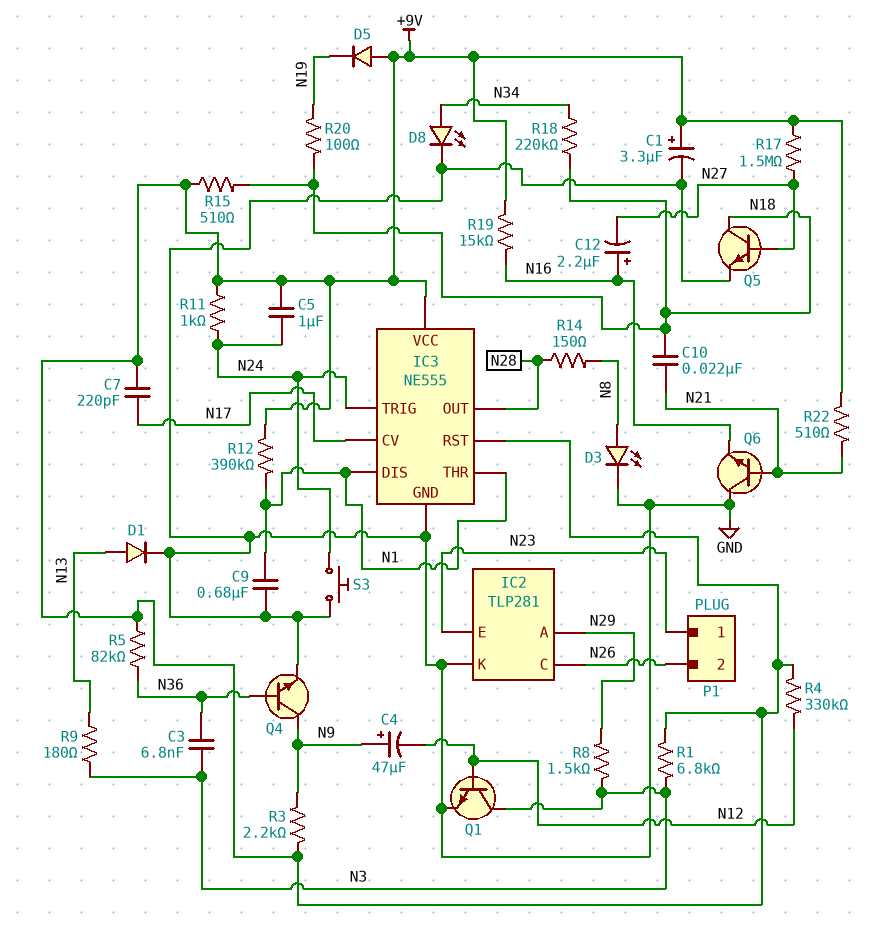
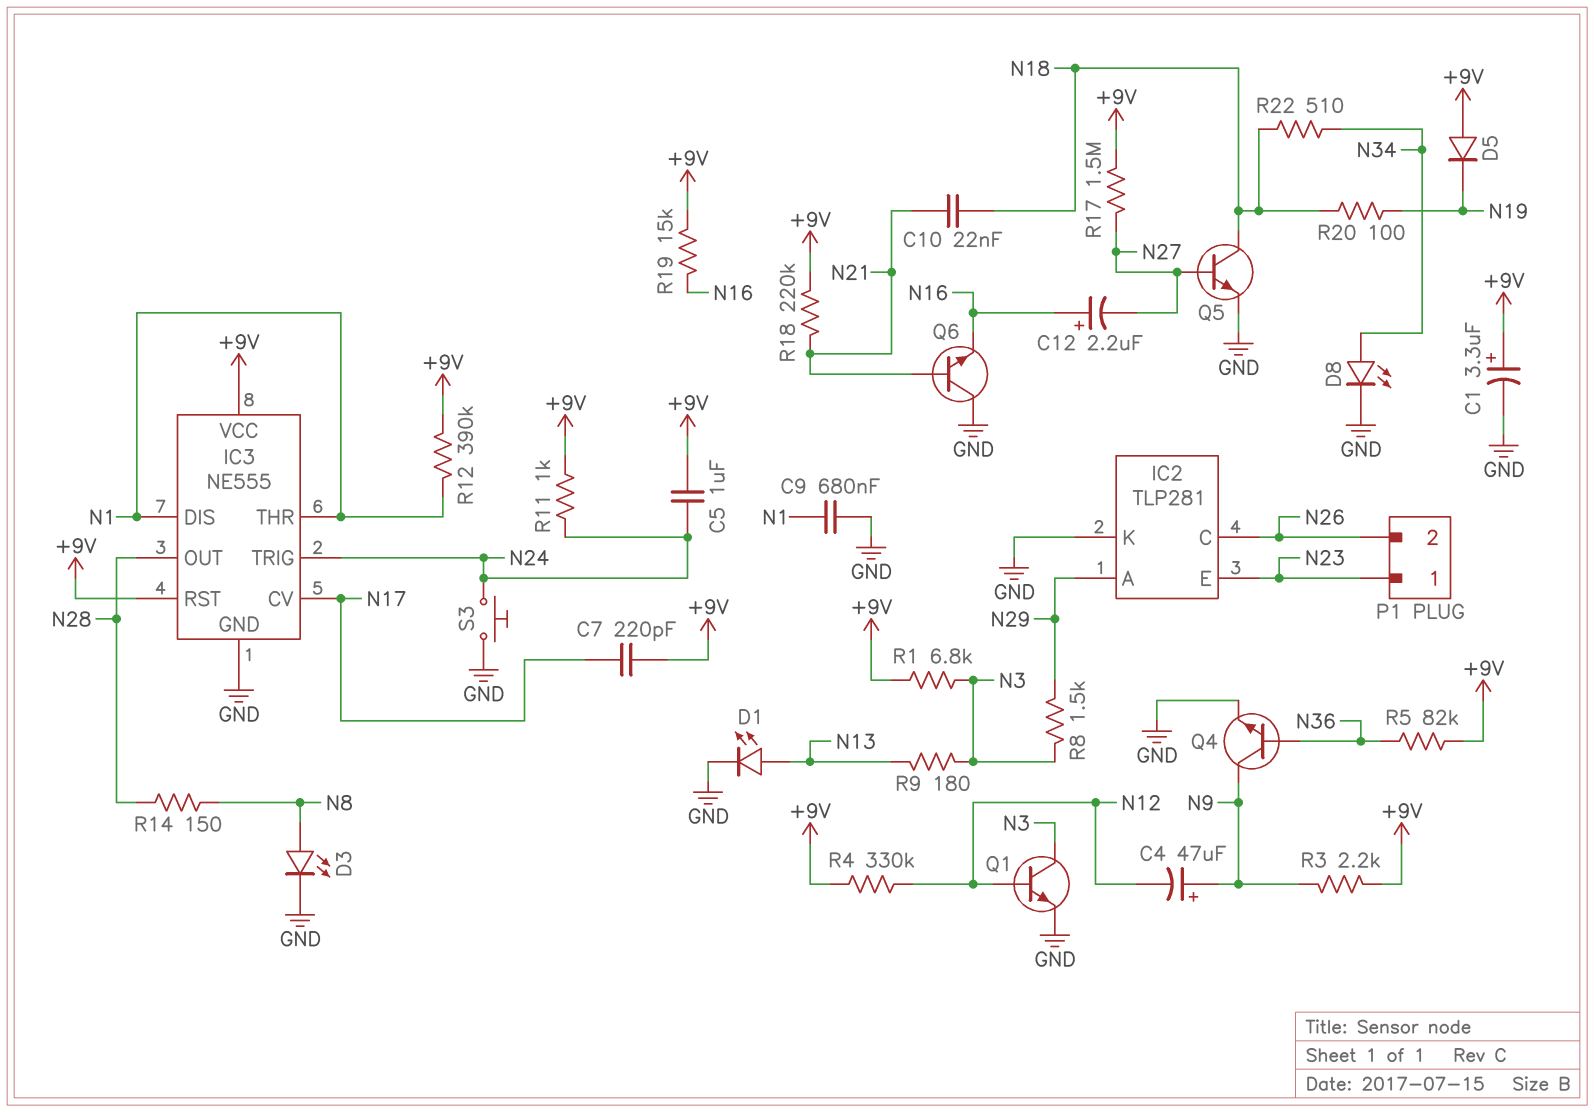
C3: 6.8nF (N3, N36) -> none
D1: diode (A N13, K GND) -> LED (A N13, K GND)
R15: 510 (+9V, N18) -> none
R18: 220k (N18, N34) -> 220k (+9V, N21)
R22: 510 (+9V, N21) -> 510 (N18, N34)

